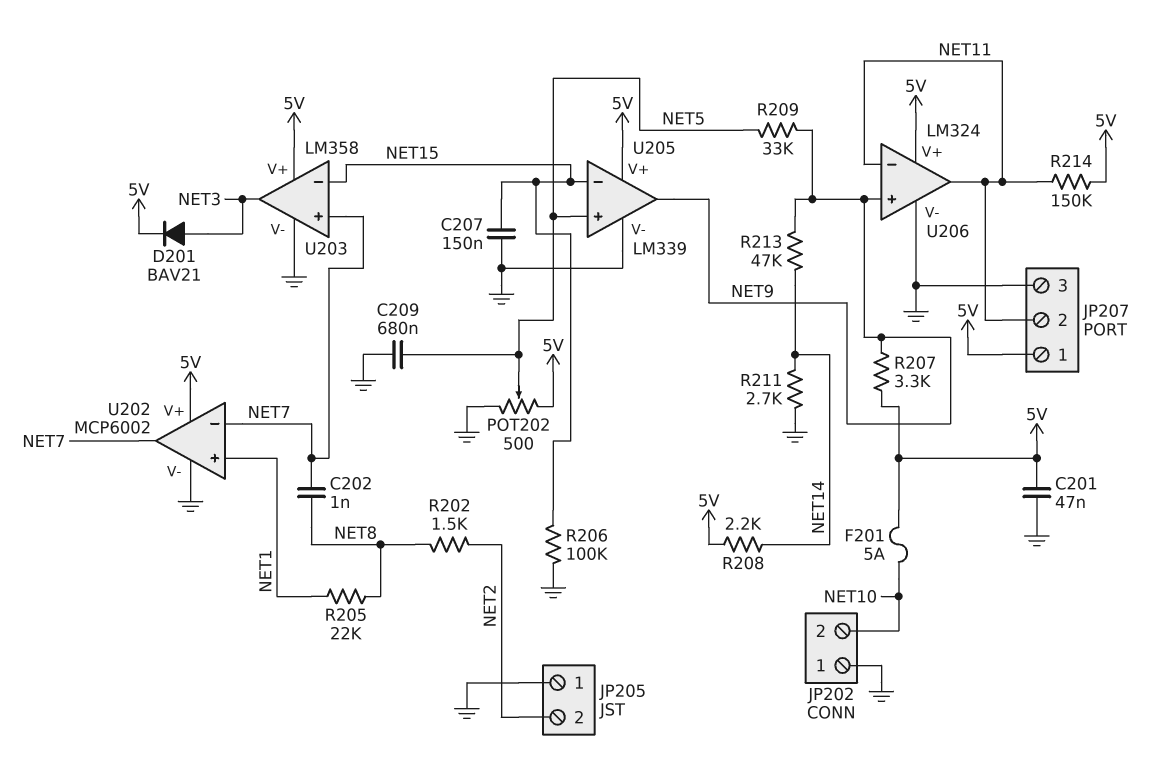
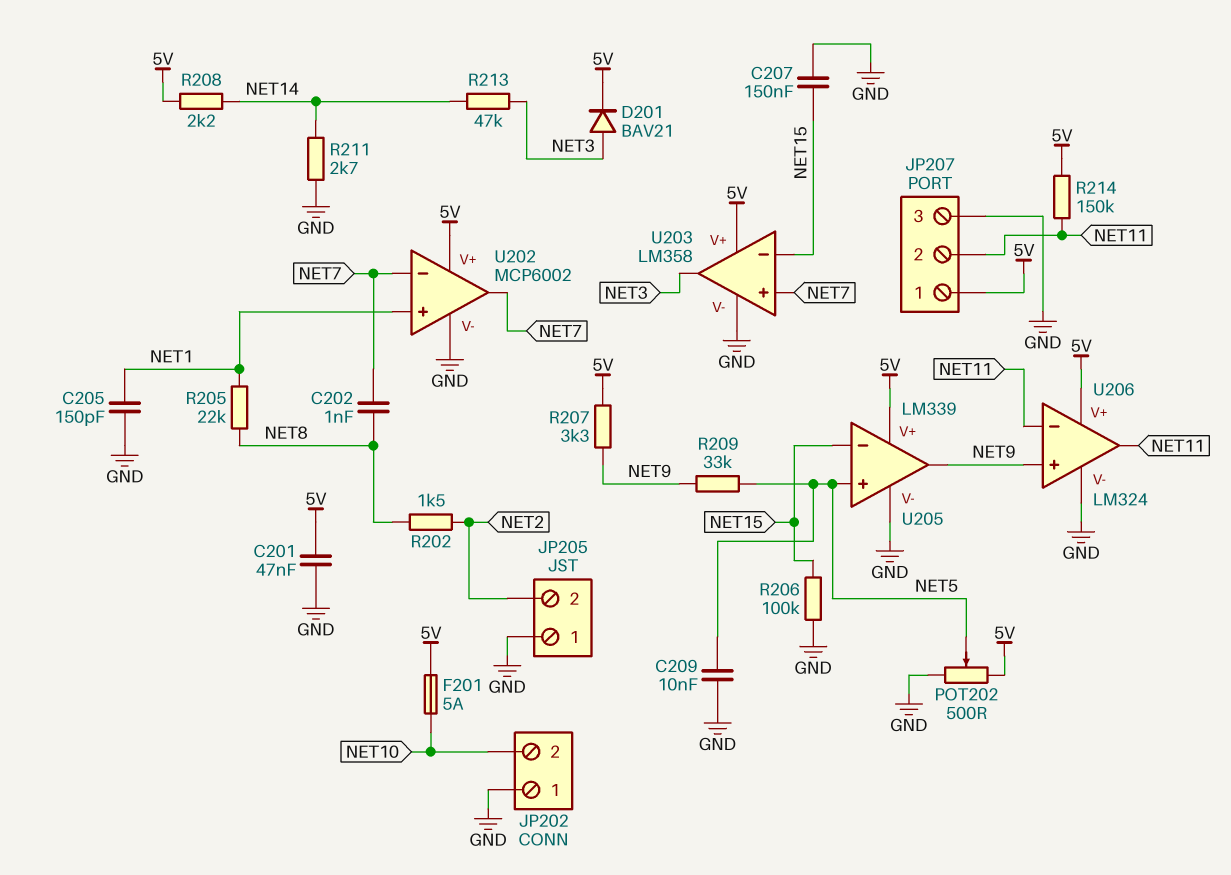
C205: none -> 150pF (GND, NET1)
C209: 680nF (GND, NET5) -> 10nF (GND, NET5)
R213: 47k (NET9, NET14) -> 47k (NET3, NET14)

